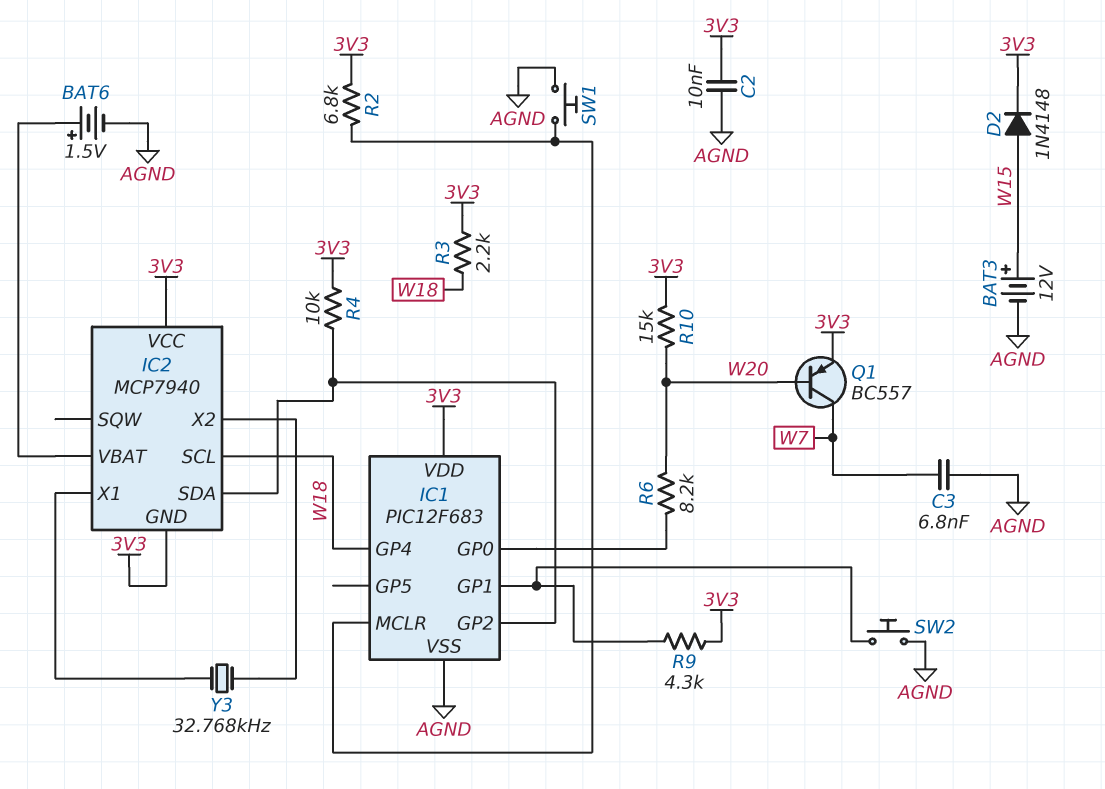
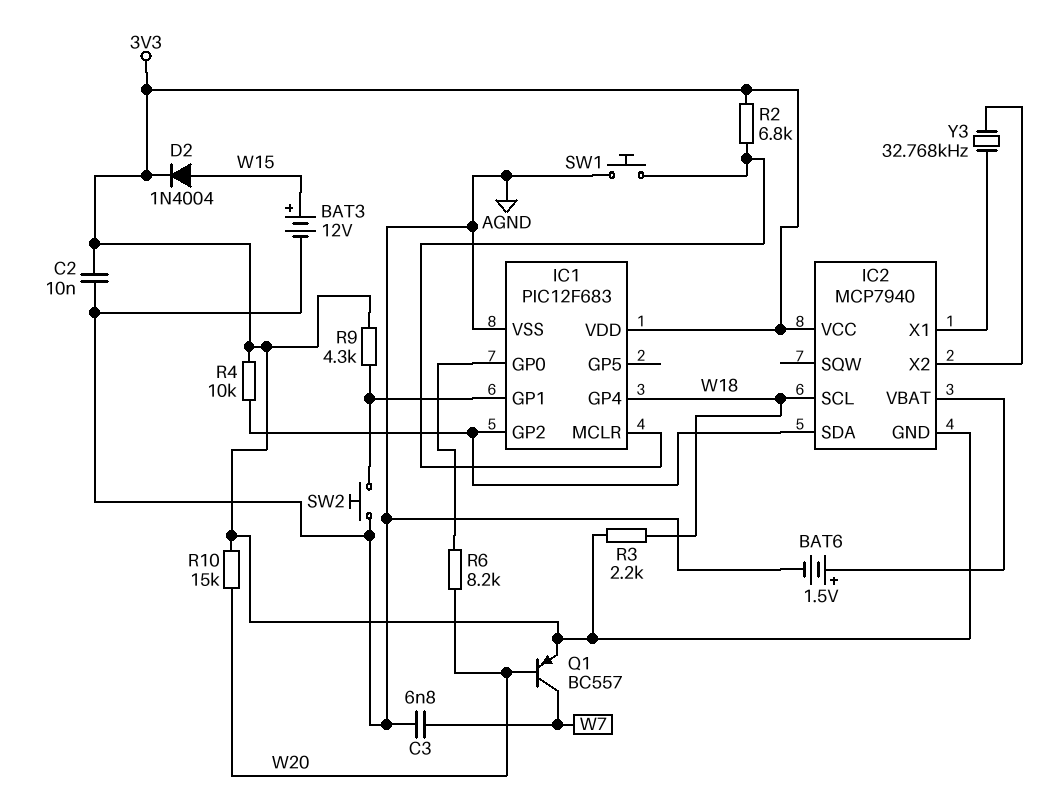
D2: diode 1N4148 (A W15, K 3V3) -> diode 1N4004 (A W15, K 3V3)

